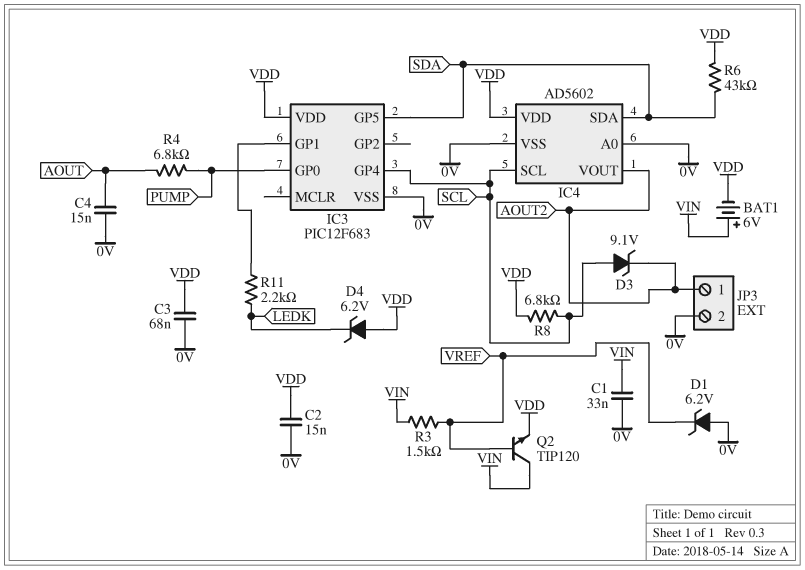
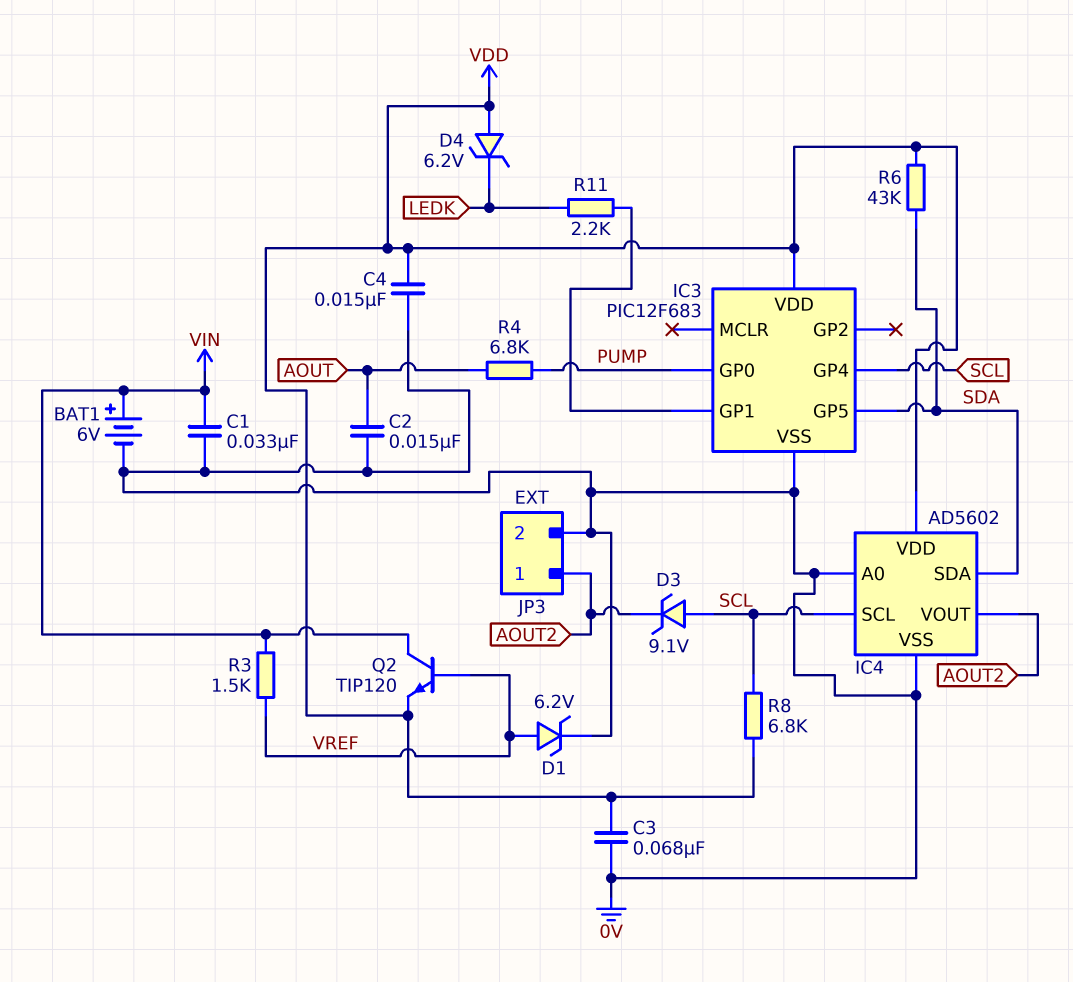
BAT1: 6V (plus VIN, minus VDD) -> 6V (plus VIN, minus 0V)
C2: 15nF (0V, VDD) -> 15nF (0V, AOUT)
C4: 15nF (0V, AOUT) -> 15nF (0V, VDD)
D1: zener 6.2V (A 0V, K VREF) -> zener 6.2V (A VREF, K 0V)

